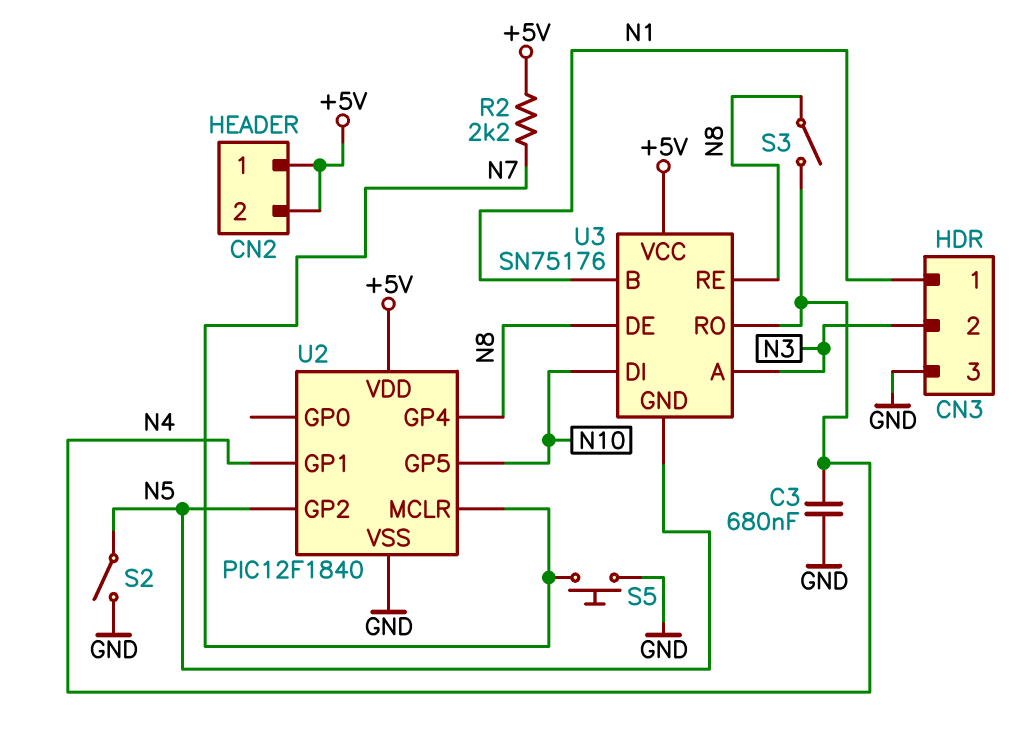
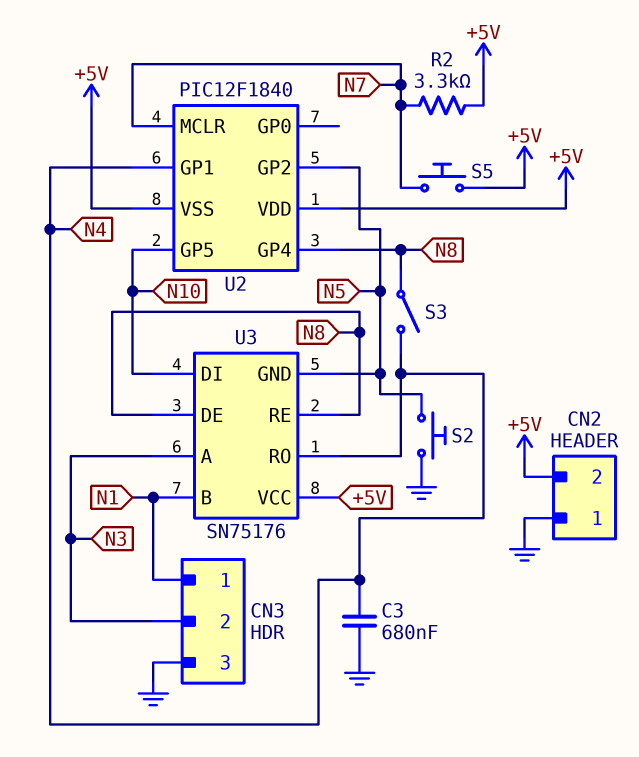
CN2 pin 1: +5V -> GND
R2: 2.2k (+5V, N7) -> 3.3k (+5V, N7)
S2: switch (GND, N5) -> button (GND, N5)
S5: button (GND, N7) -> button (+5V, N7)
U2 pin VSS: GND -> +5V

